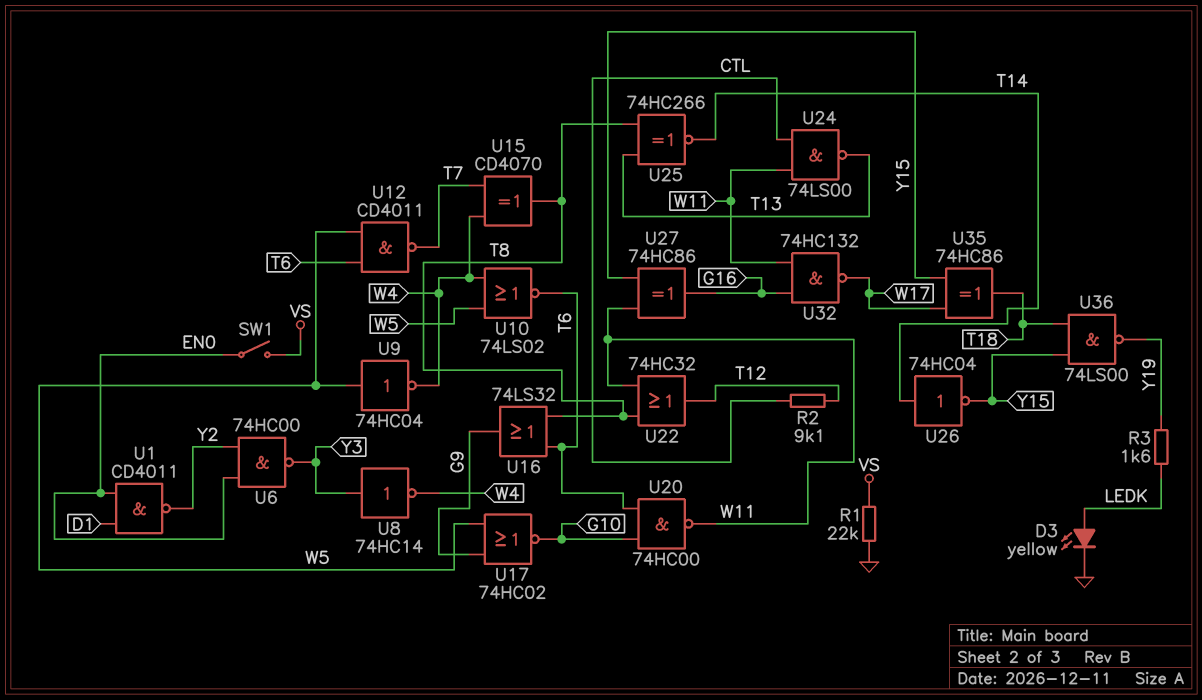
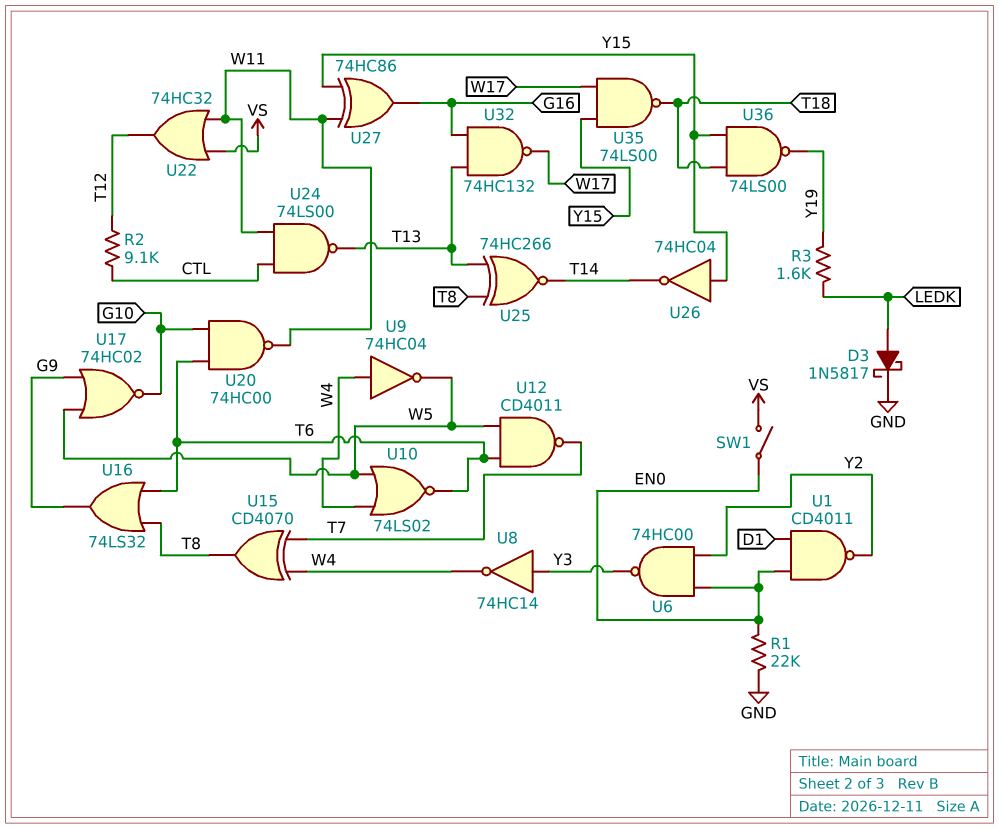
D3: LED yellow (A LEDK, K GND) -> schottky 1N5817 (A LEDK, K GND)
R1: 22k (GND, VS) -> 22k (EN0, GND)
U9: NOT 74HC04 (in W5, out W4) -> NOT 74HC04 (in W4, out W5)
U22: OR 74HC32 (in T8, in W11, out T12) -> OR 74HC32 (in VS, in W11, out T12)
U26: NOT 74HC04 (in T14, out Y15) -> NOT 74HC04 (in Y15, out T14)
U32: NAND 74HC132 (in G16, in W11, out W17) -> NAND 74HC132 (in G16, in T13, out W17)
U35: XOR 74HC86 (in W17, in Y15, out T18) -> NAND 74LS00 (in W17, in Y15, out T18)

